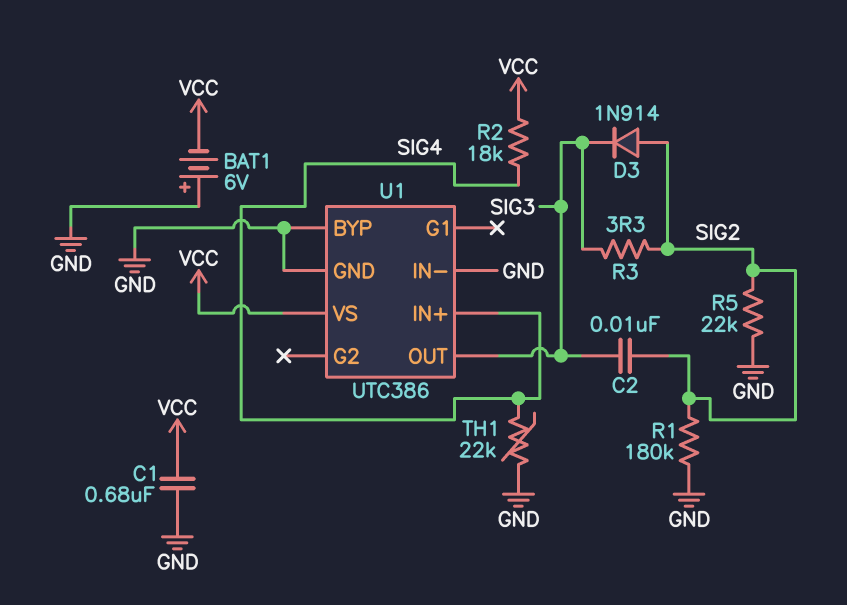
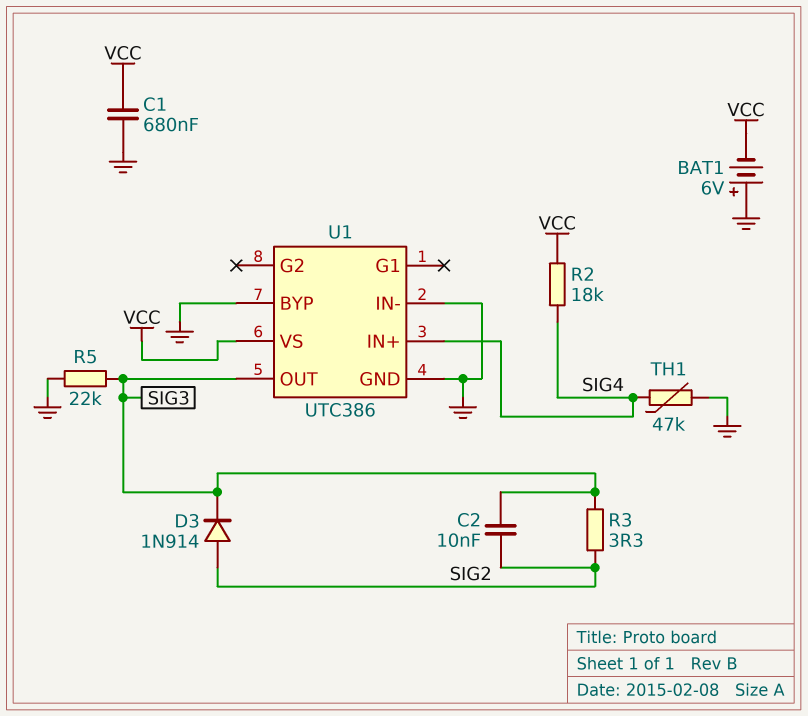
R1: 180k (GND, SIG2) -> none
R5: 22k (GND, SIG2) -> 22k (GND, SIG3)
TH1: 22k (GND, SIG4) -> 47k (GND, SIG4)

